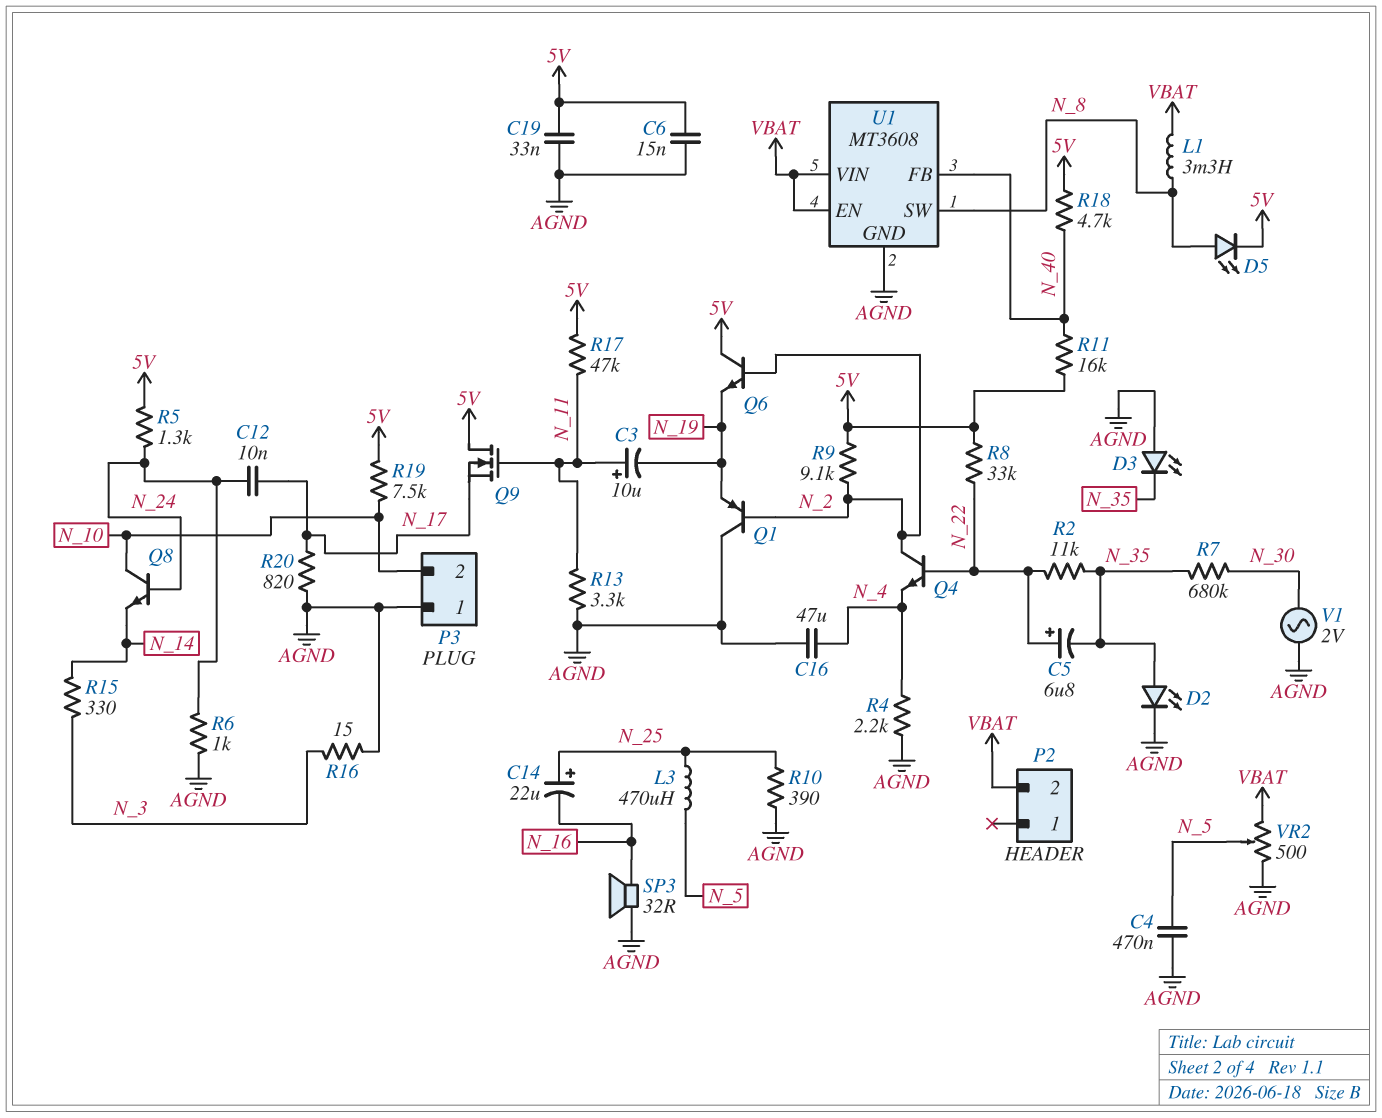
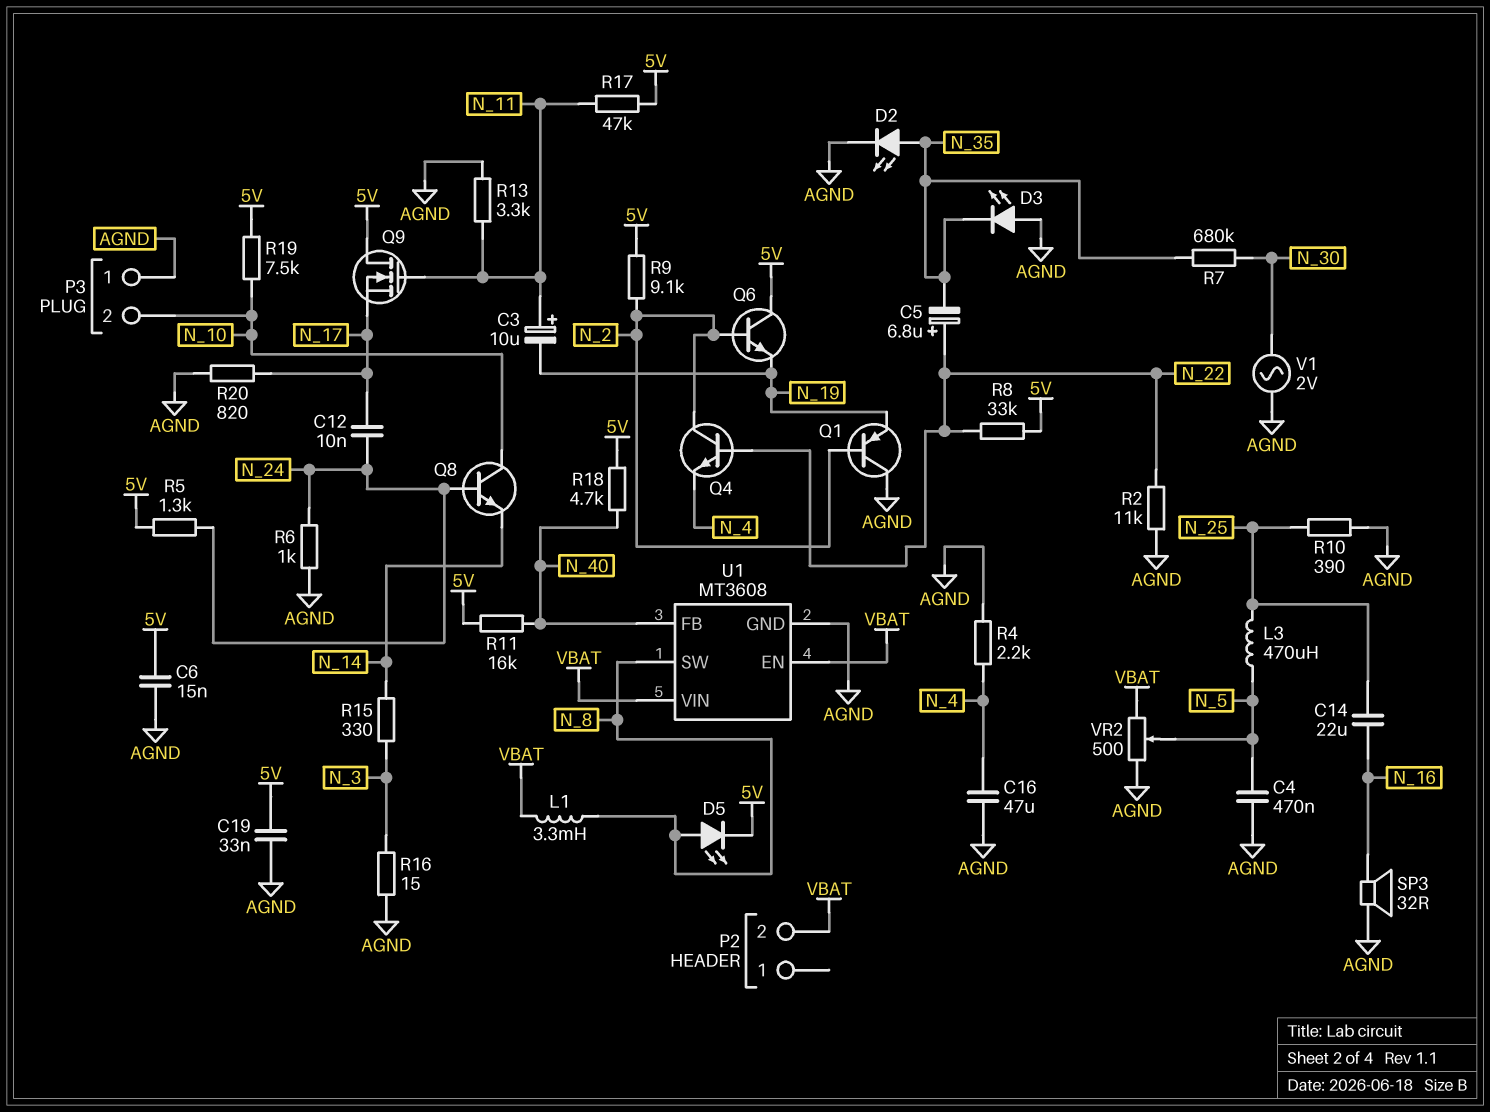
C14: 22uF (plus N_25, minus N_16) -> 22uF (N_16, N_25)
R2: 11k (N_22, N_35) -> 11k (AGND, N_22)

